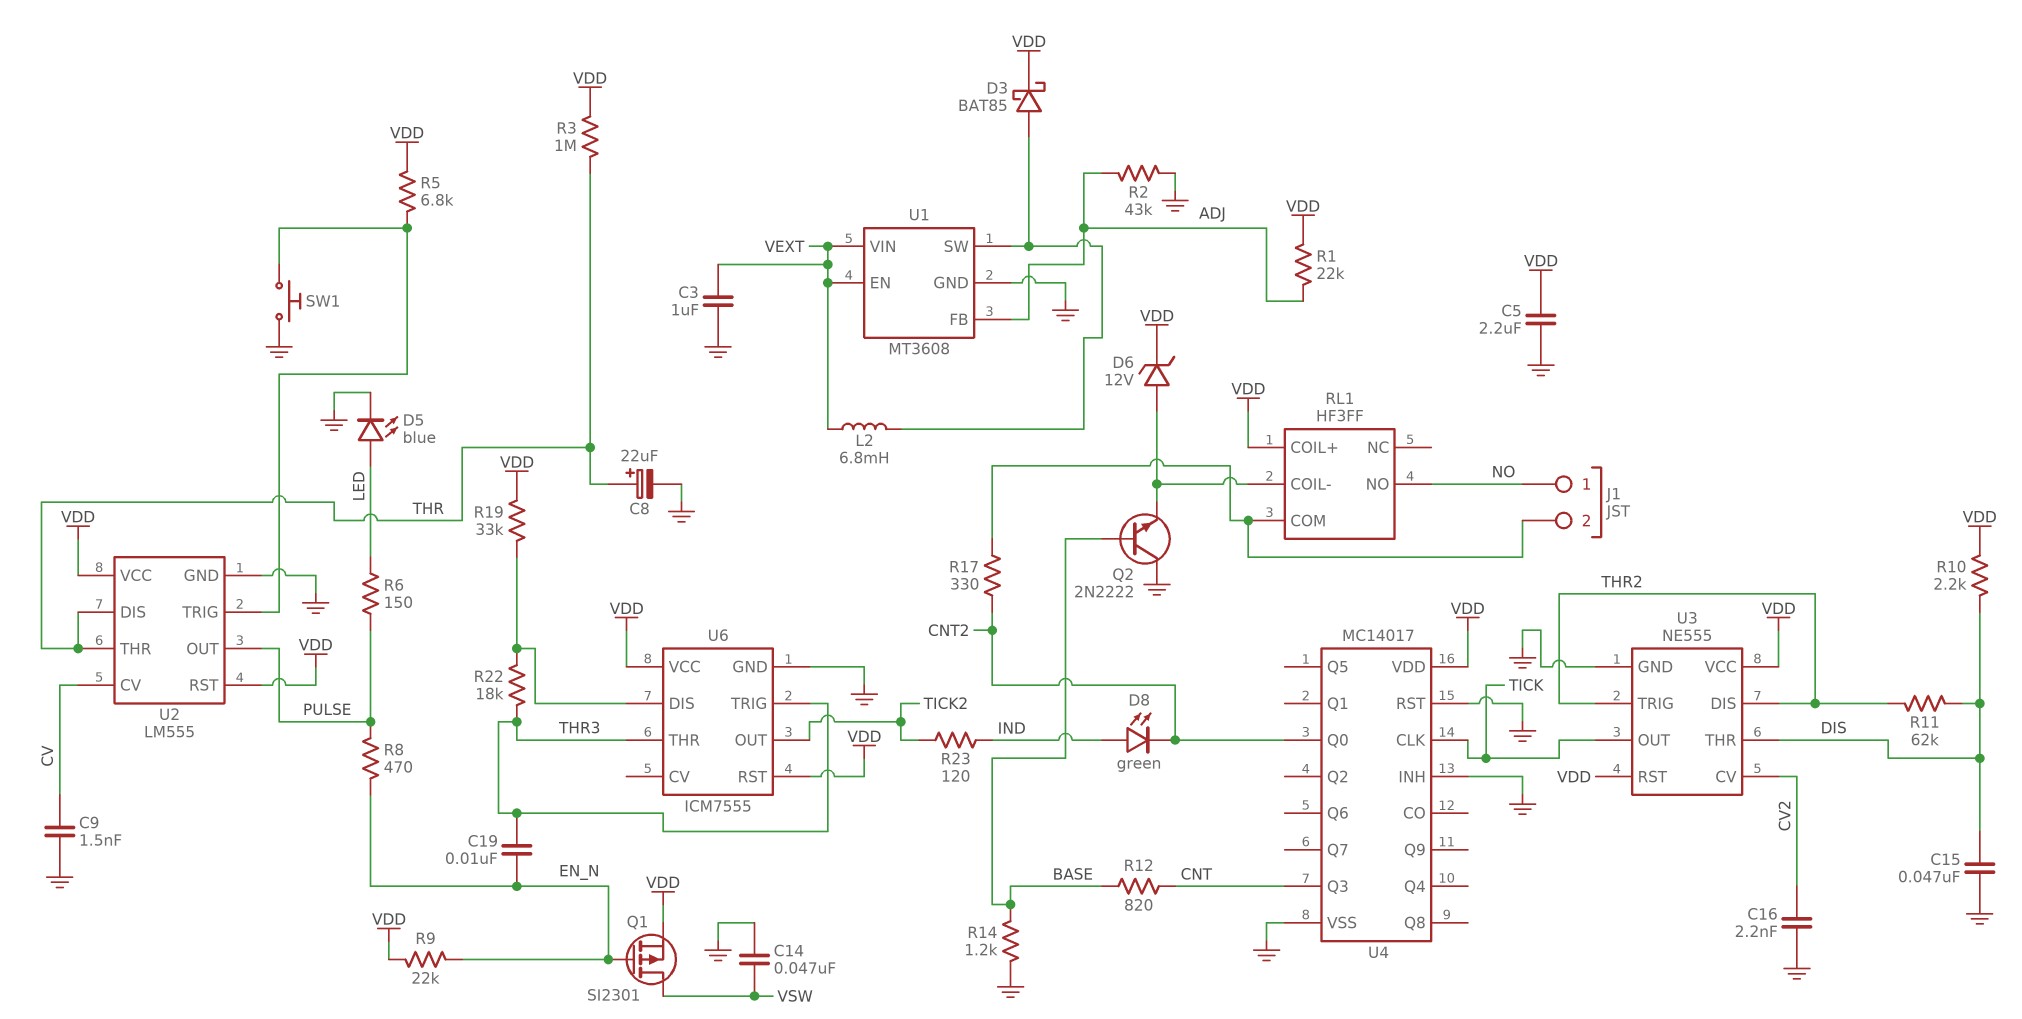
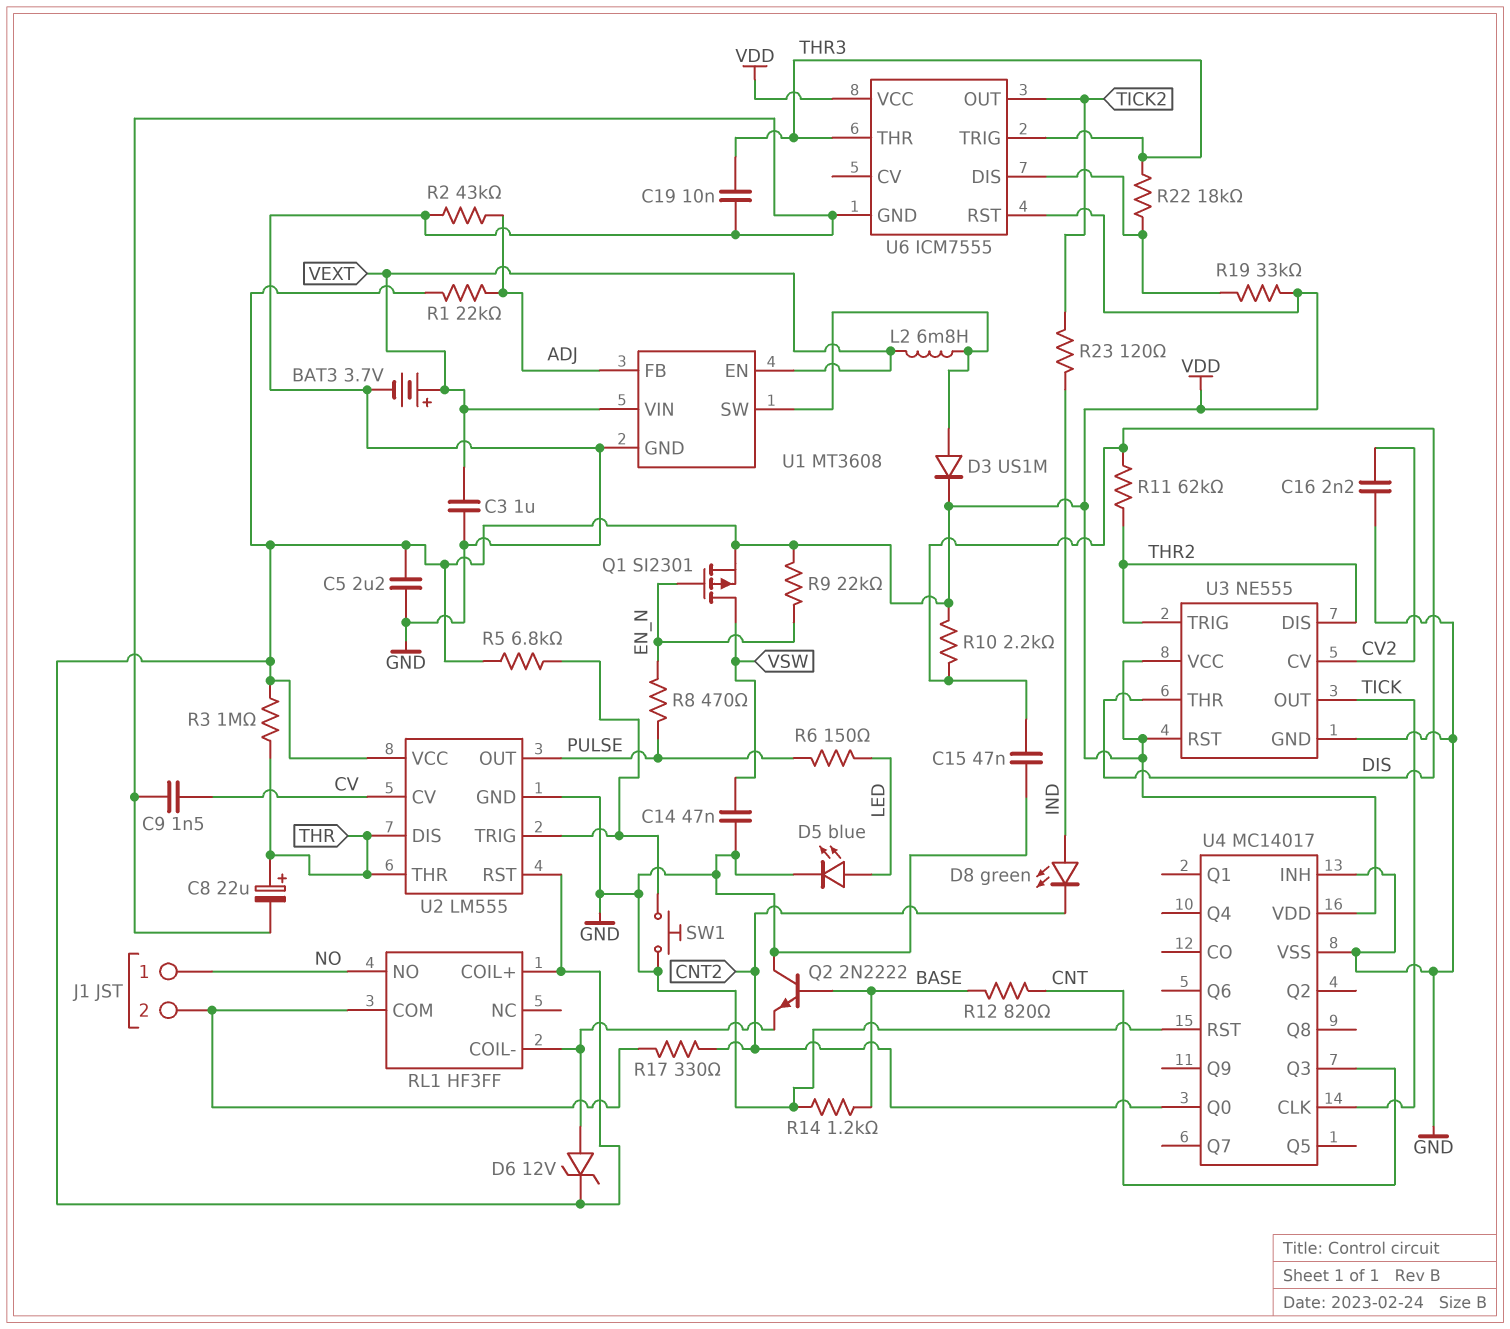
BAT3: none -> 3.7V (plus VEXT, minus GND)
C19: 10nF (EN_N, THR3) -> 10nF (GND, THR3)
D3: schottky BAT85 (A U1/SW, K VDD) -> diode US1M (A U1/SW, K VDD)

